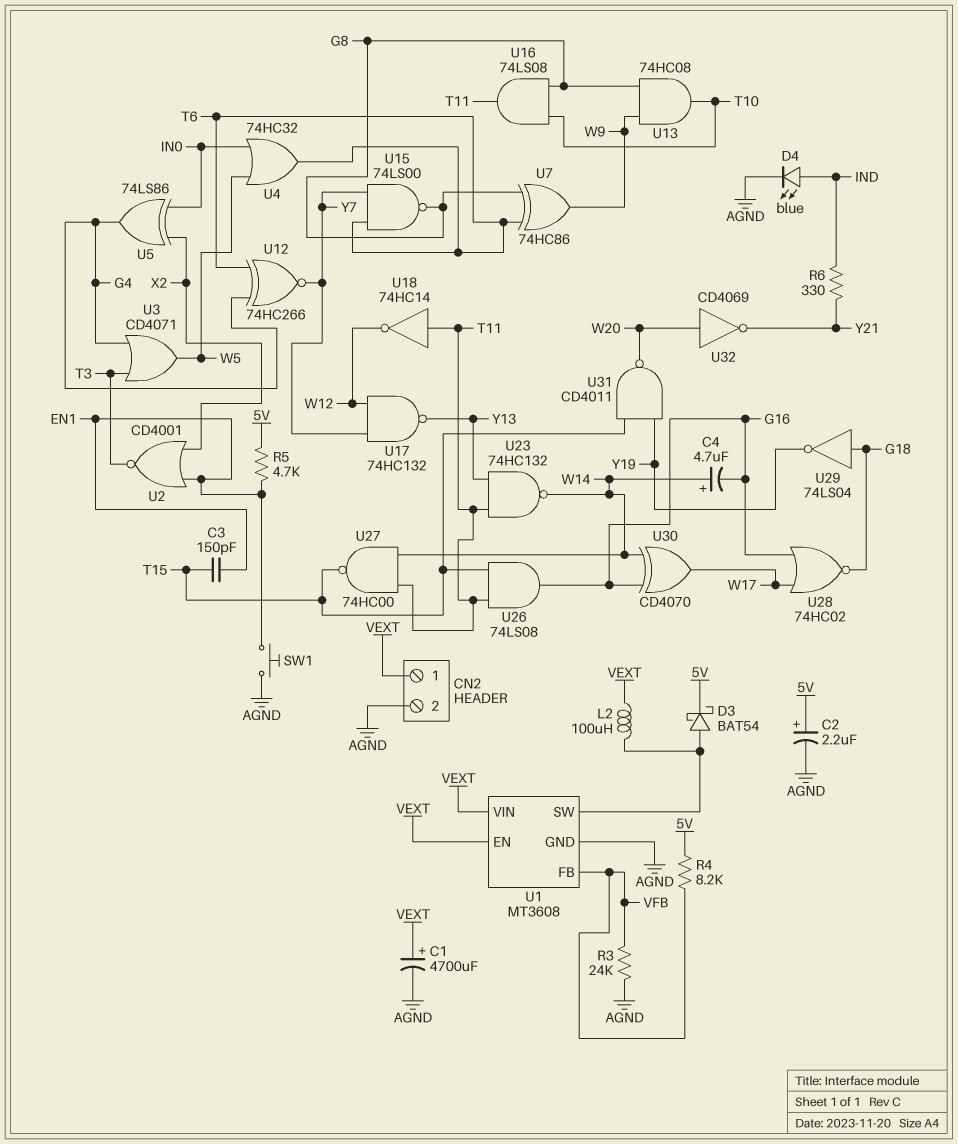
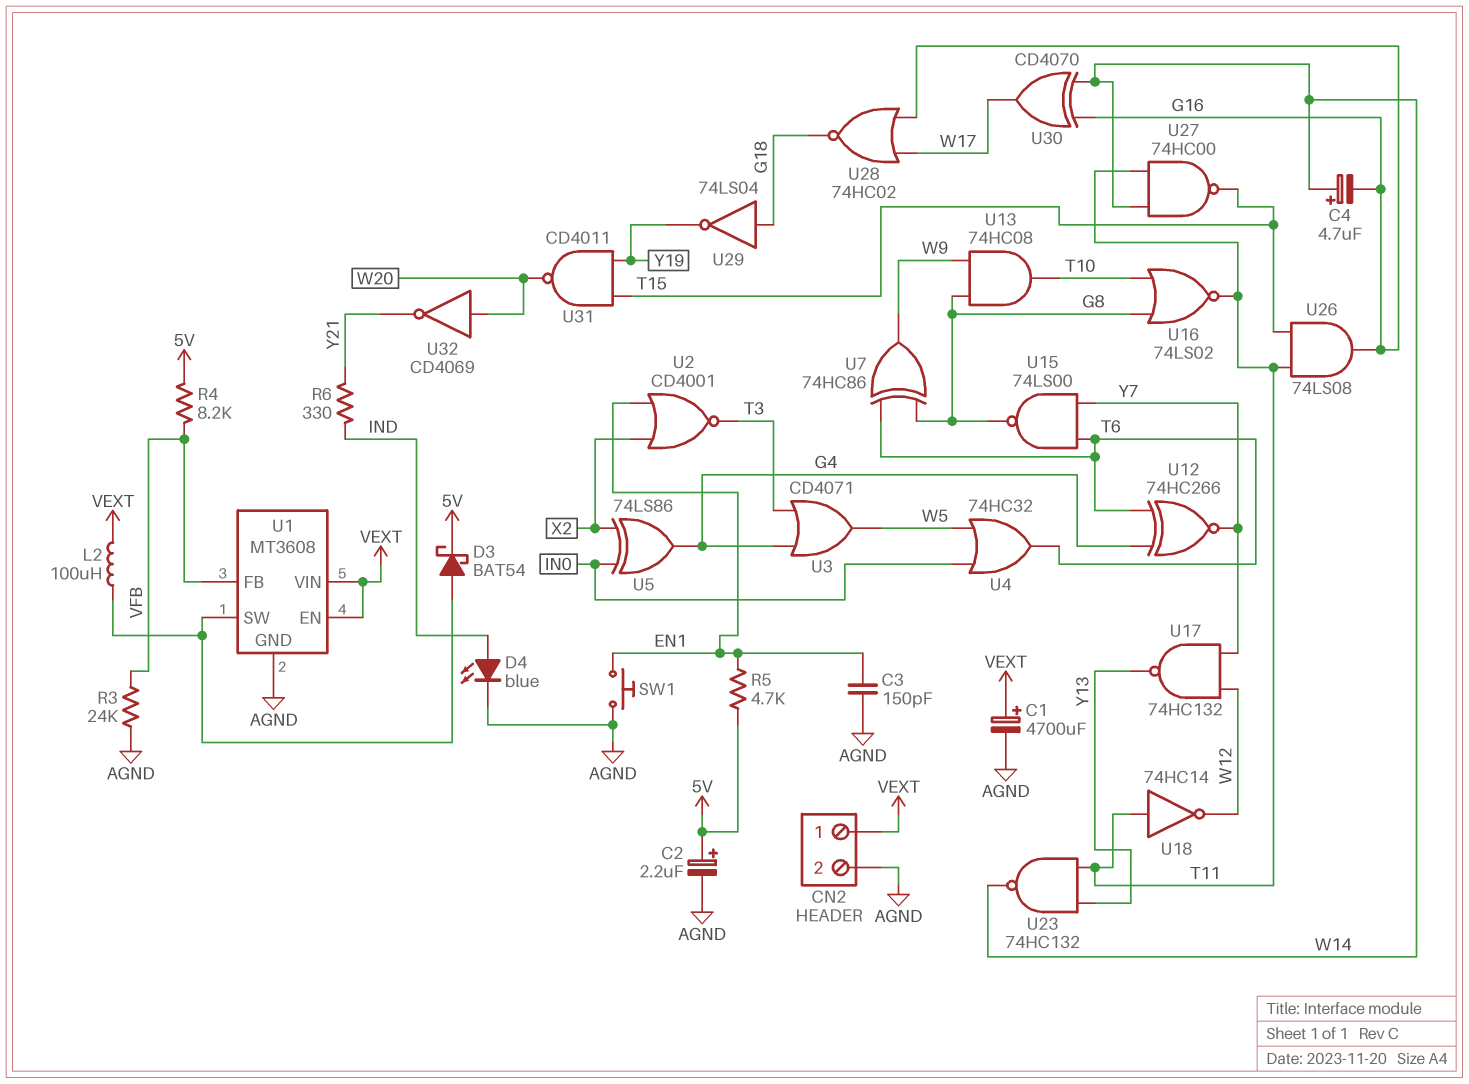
C3: 150pF (EN1, T15) -> 150pF (AGND, EN1)
U16: AND 74LS08 (in G8, in T10, out T11) -> NOR 74LS02 (in G8, in T10, out T11)

